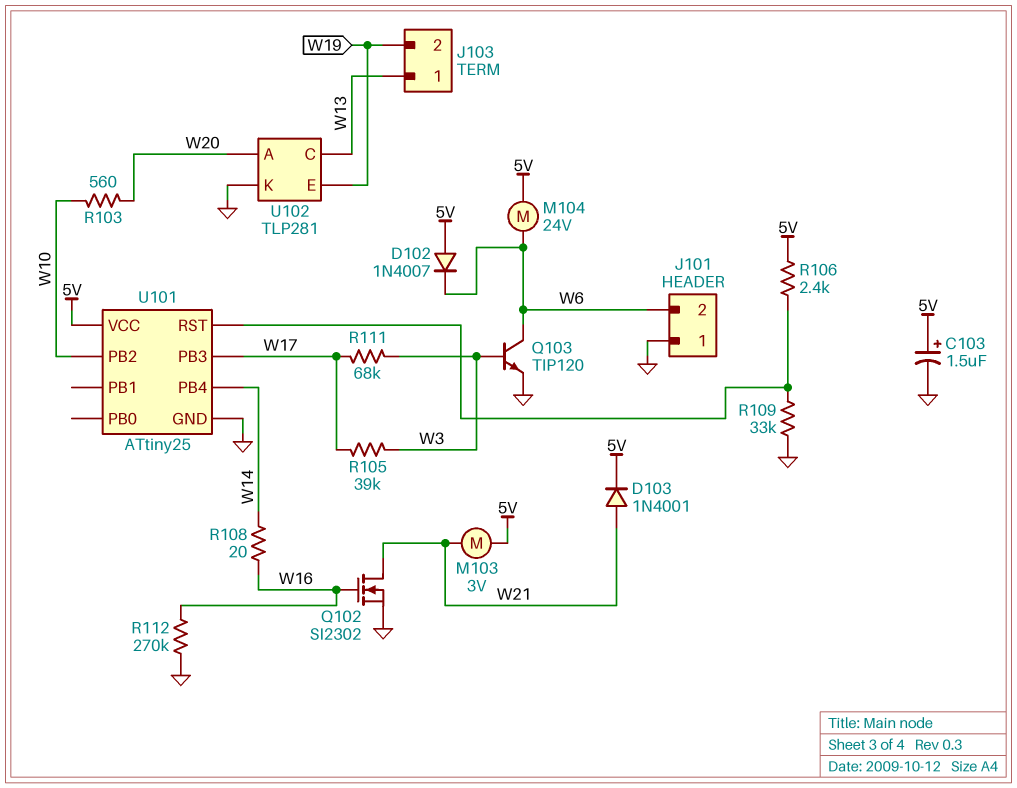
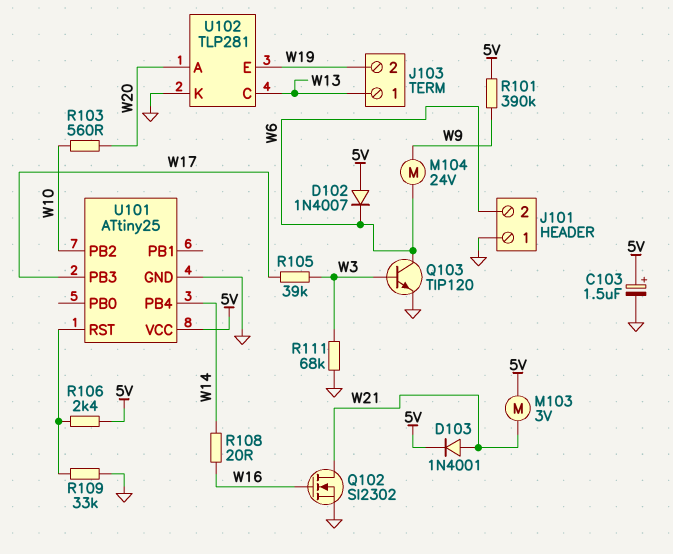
M104: motor 24V (5V, W6) -> motor 24V (W6, W9)
R101: none -> 390k (5V, W9)
R111: 68k (W3, W17) -> 68k (GND, W3)
R112: 270k (GND, W16) -> none

